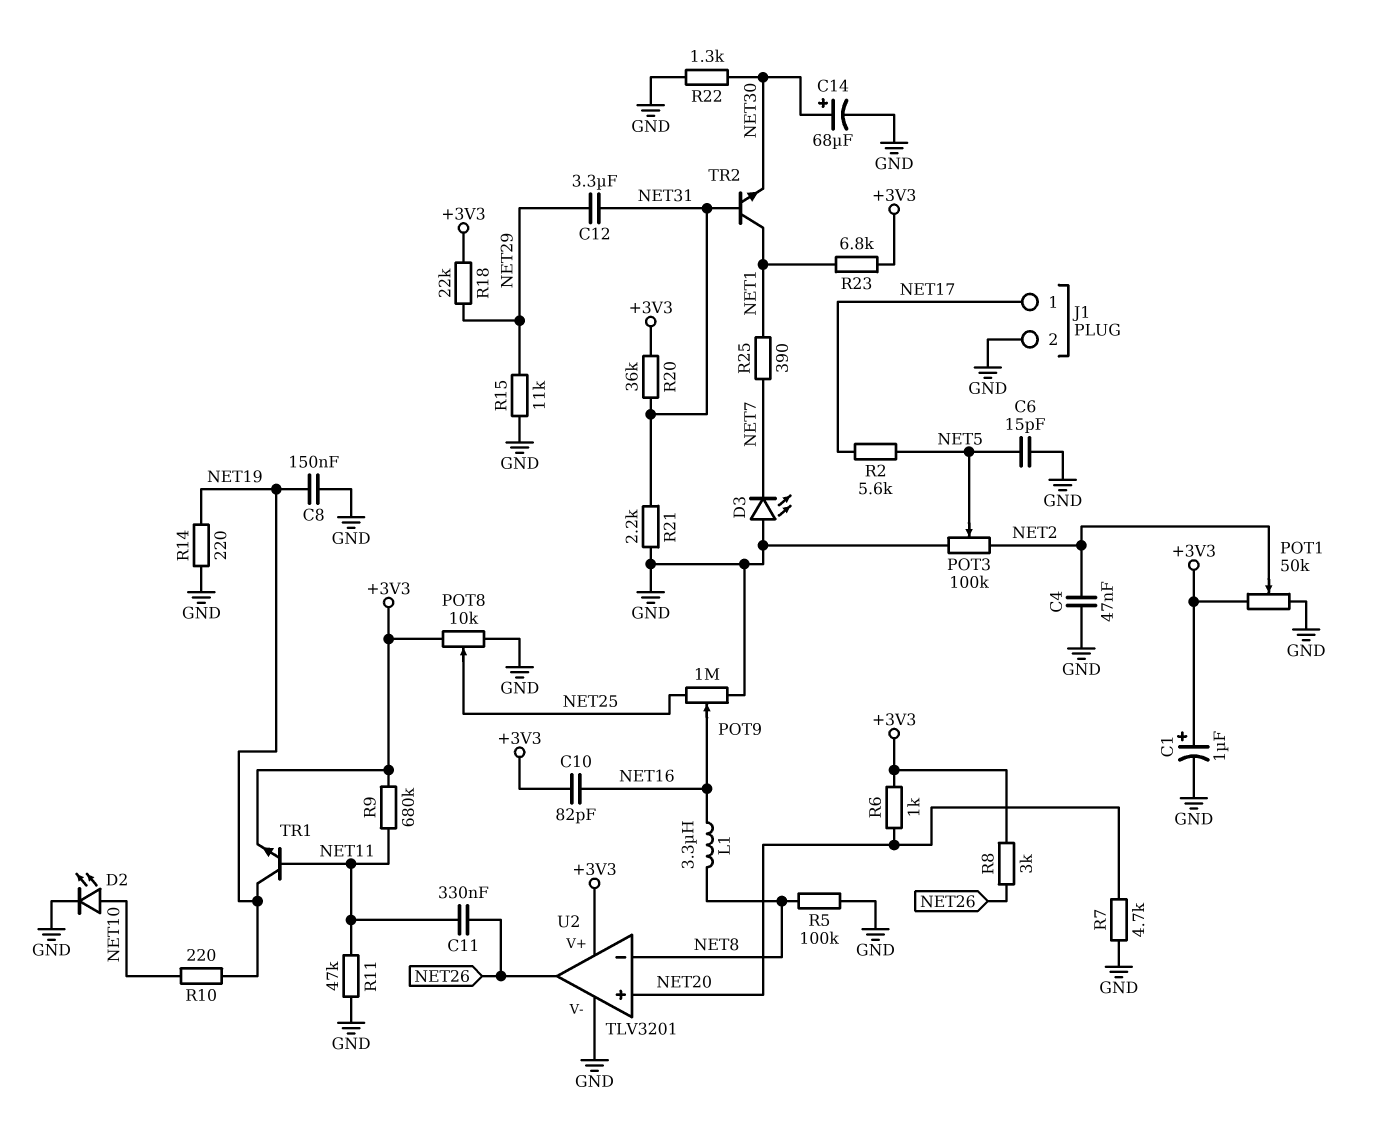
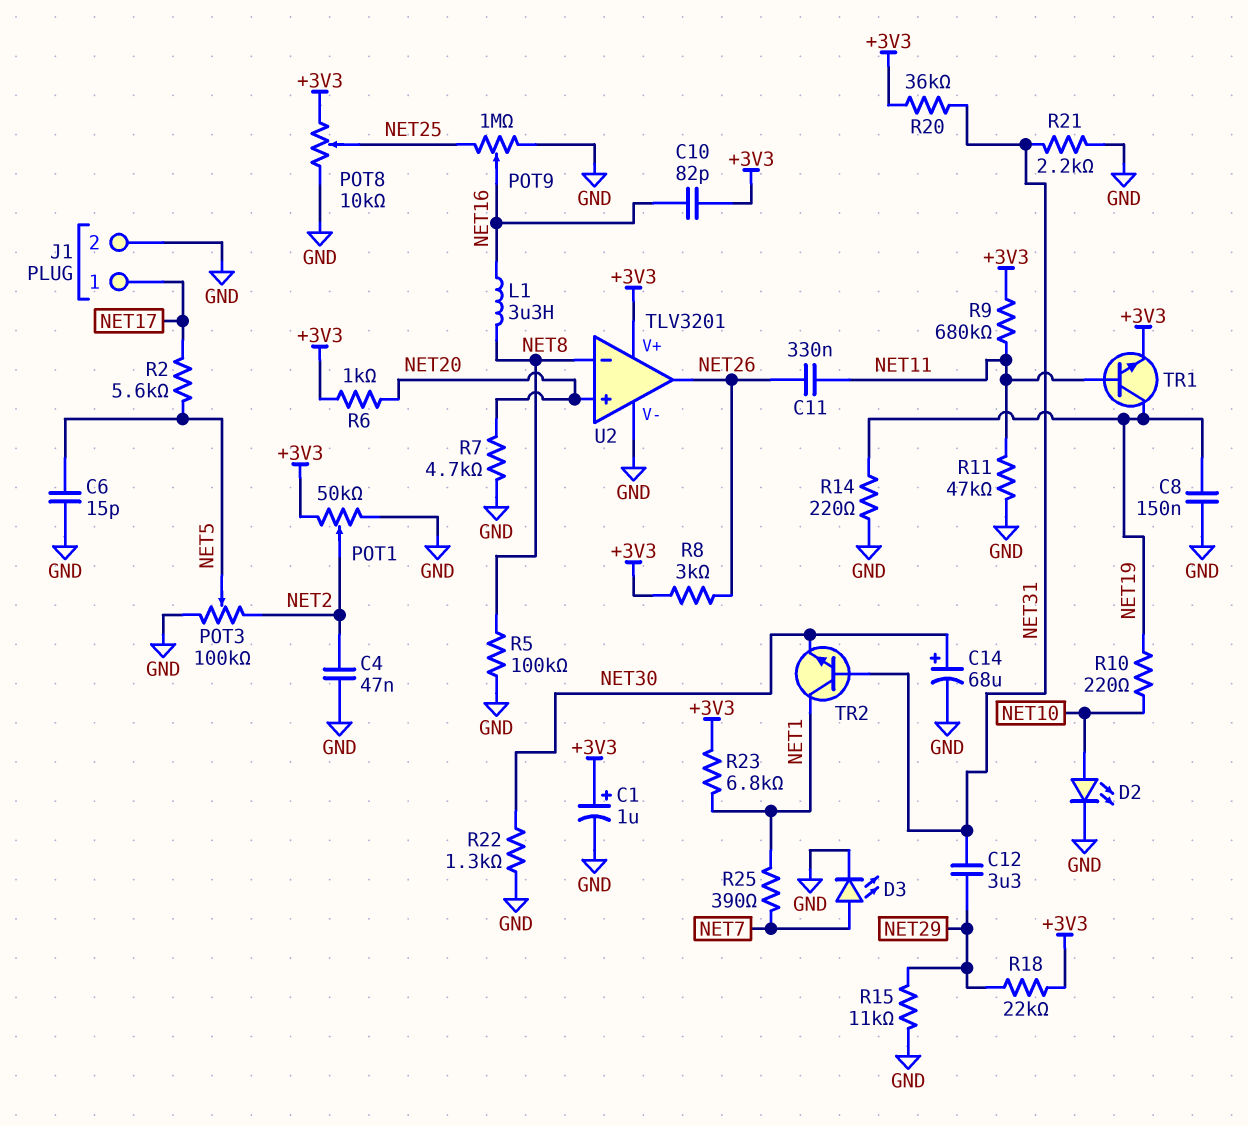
D3: LED (A GND, K NET7) -> LED (A NET7, K GND)

